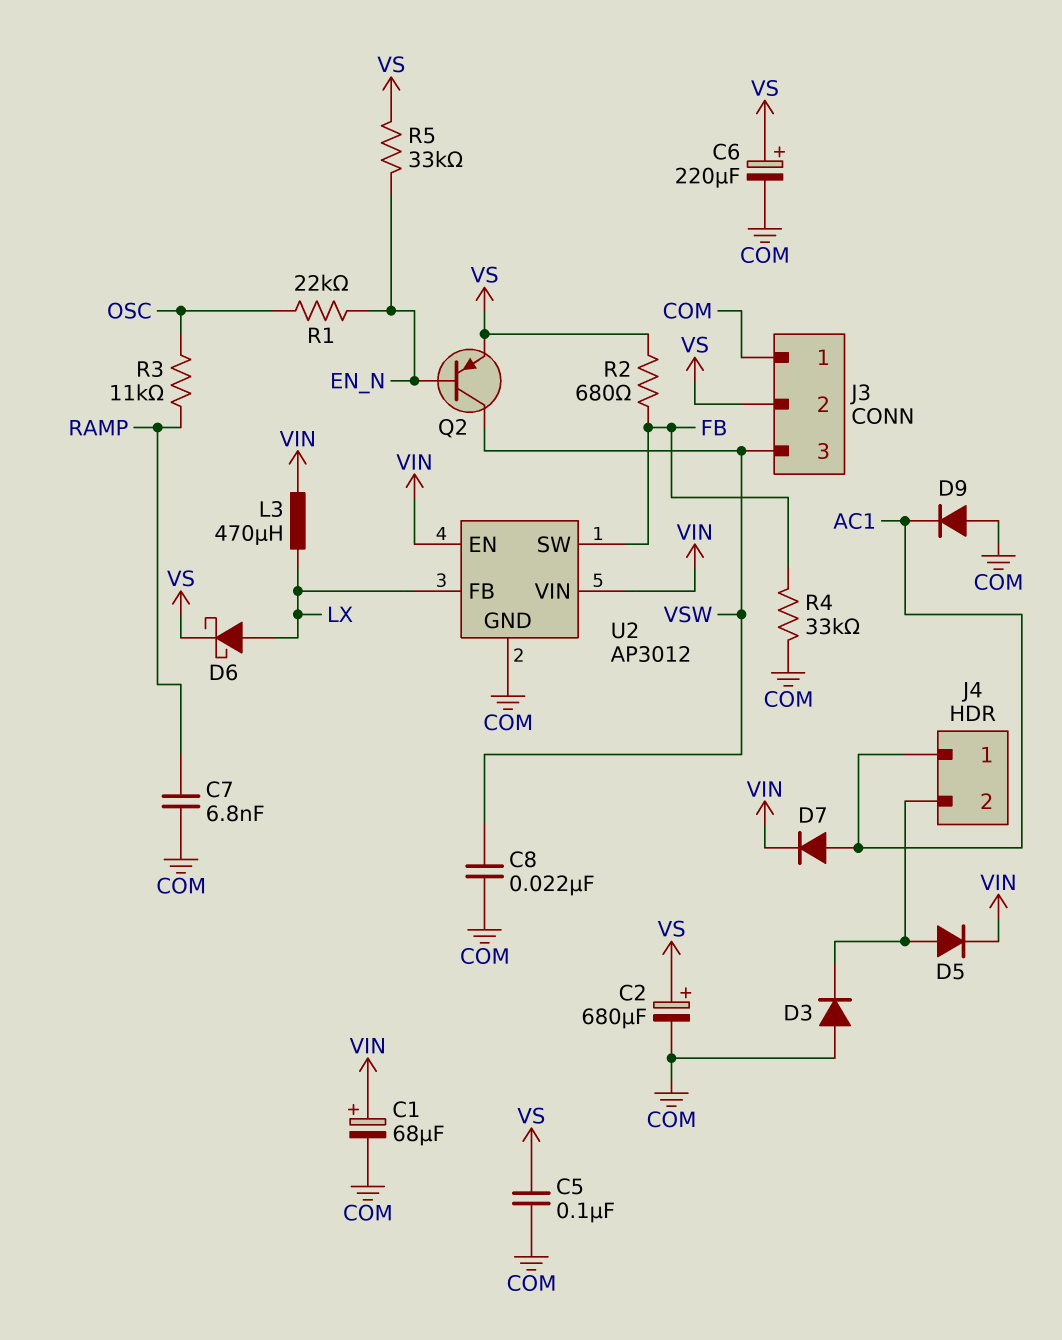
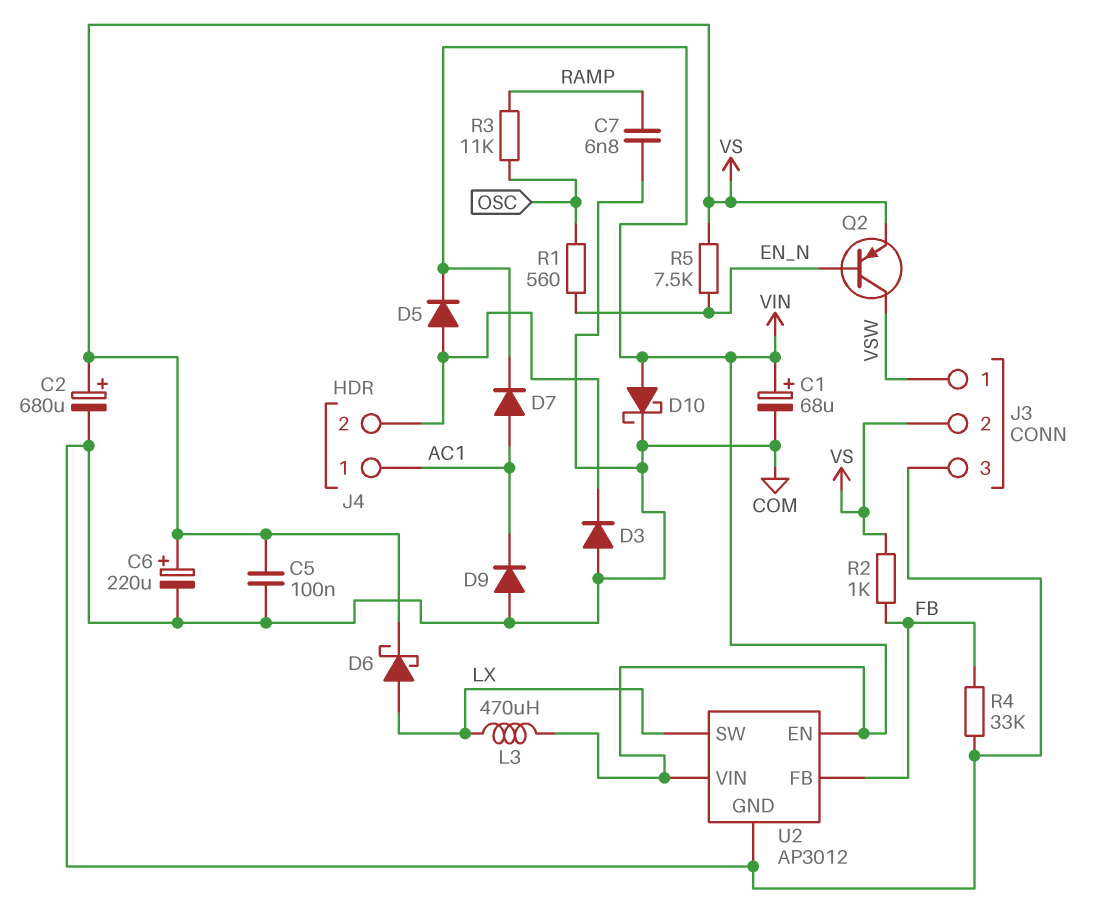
C8: 22nF (COM, VSW) -> none
D10: none -> schottky (A VIN, K COM)
J3 pin 1: COM -> VSW
J3 pin 3: VSW -> COM
R1: 22k (EN_N, OSC) -> 560 (EN_N, OSC)
R2: 680 (FB, VS) -> 1k (FB, VS)
R5: 33k (EN_N, VS) -> 7.5k (EN_N, VS)
U2 pin FB: LX -> FB
U2 pin SW: FB -> LX

